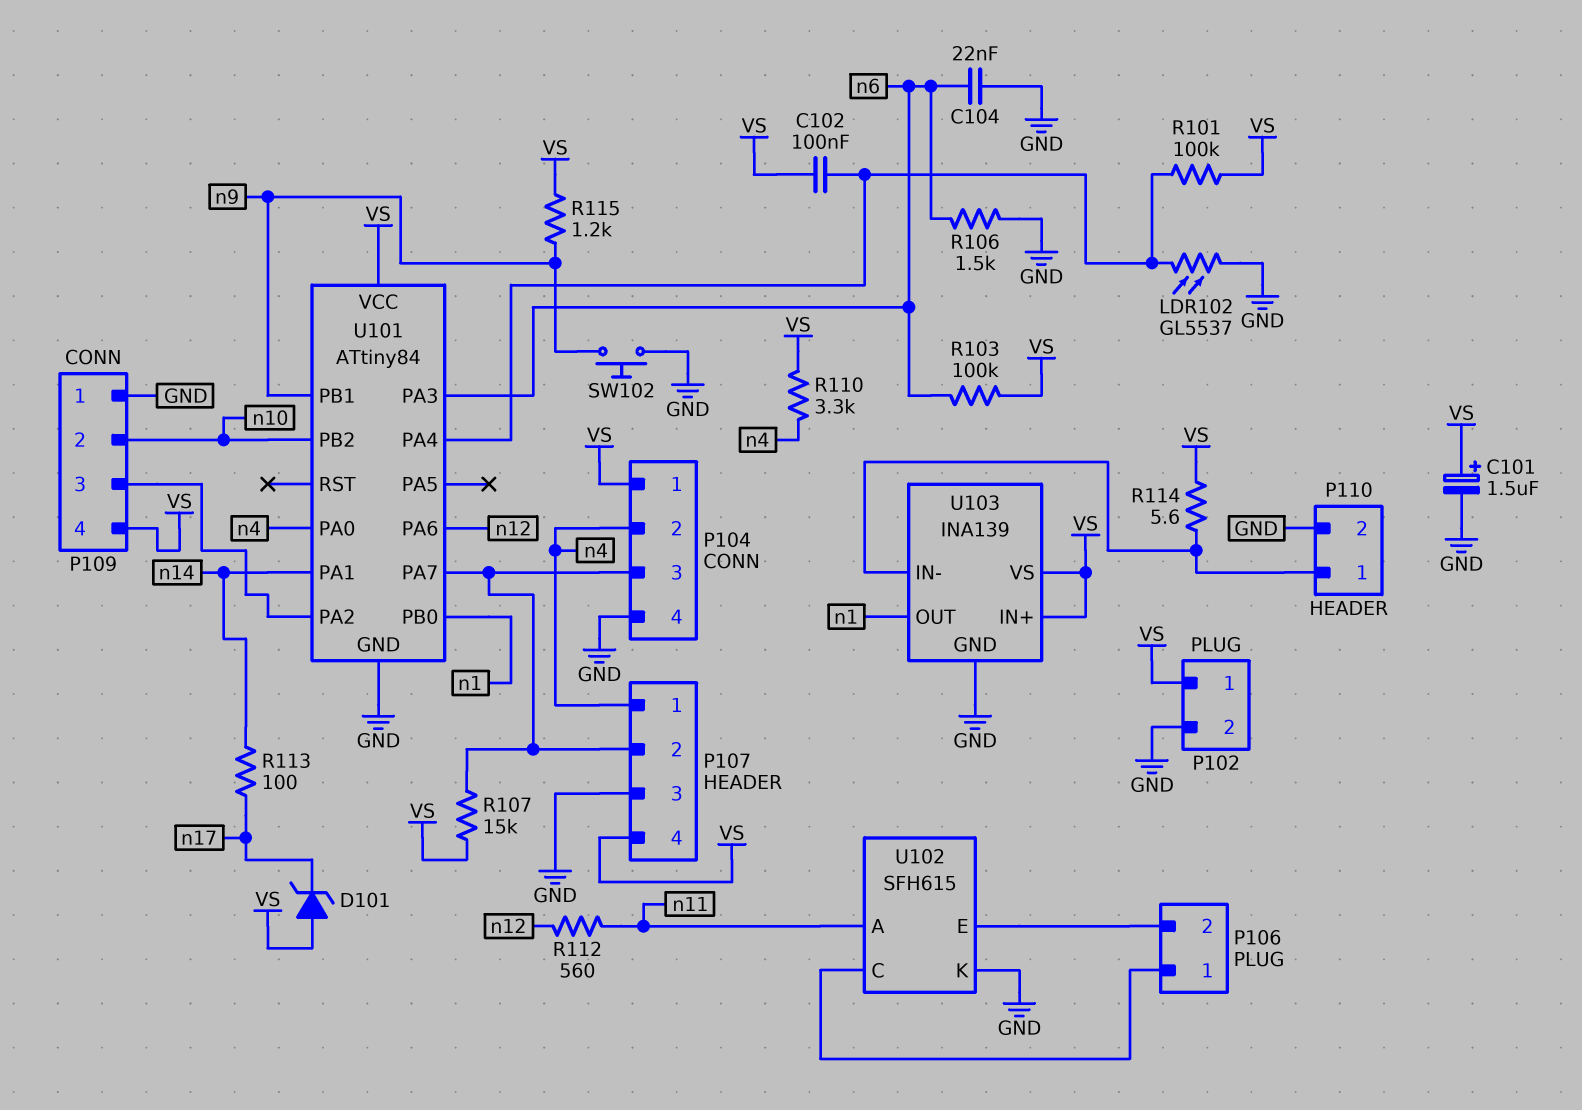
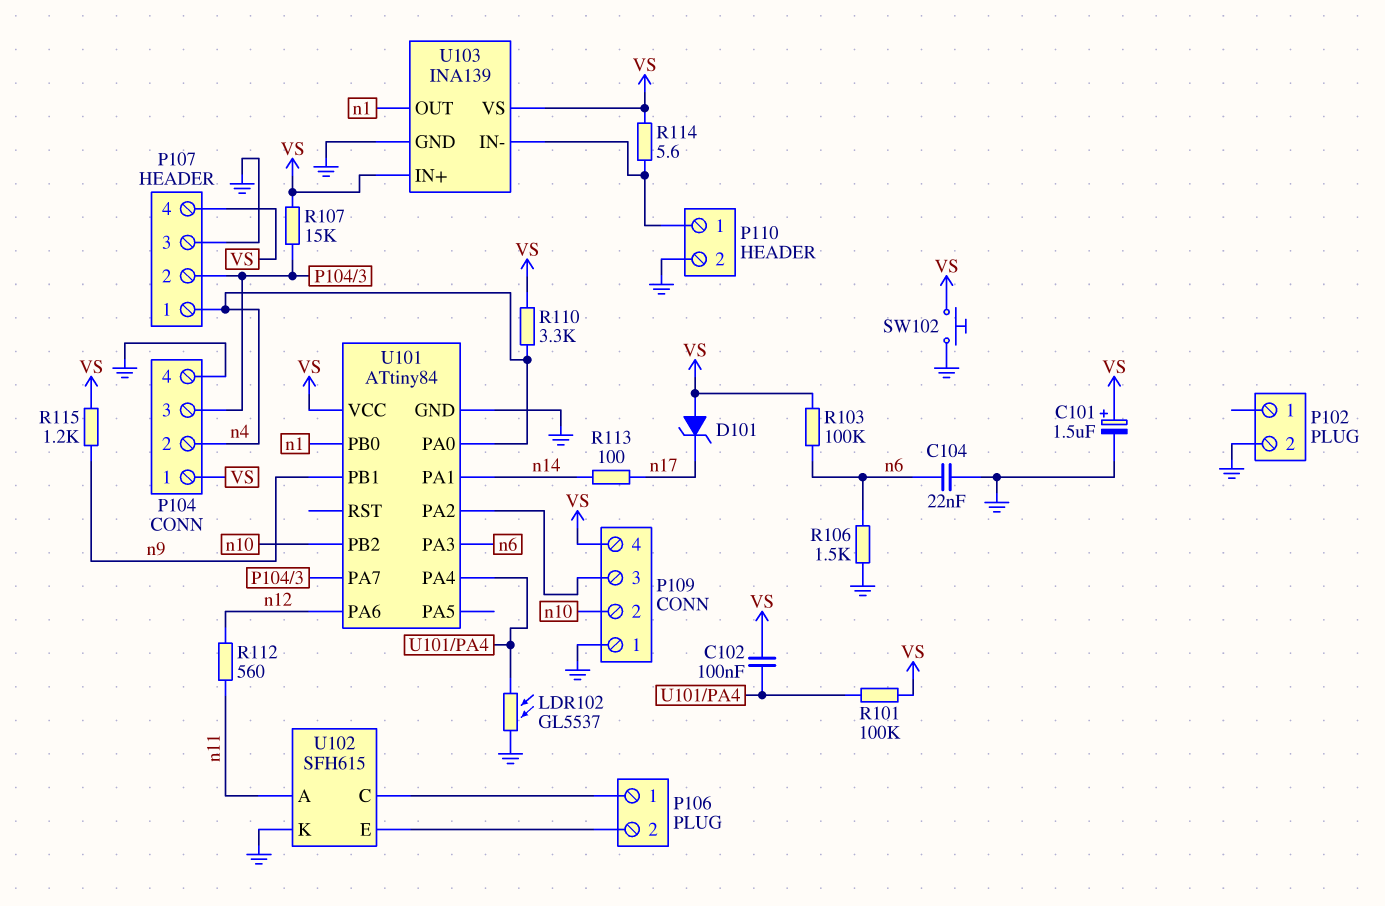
P102 pin 1: VS -> none
SW102: button (GND, n9) -> button (GND, VS)

